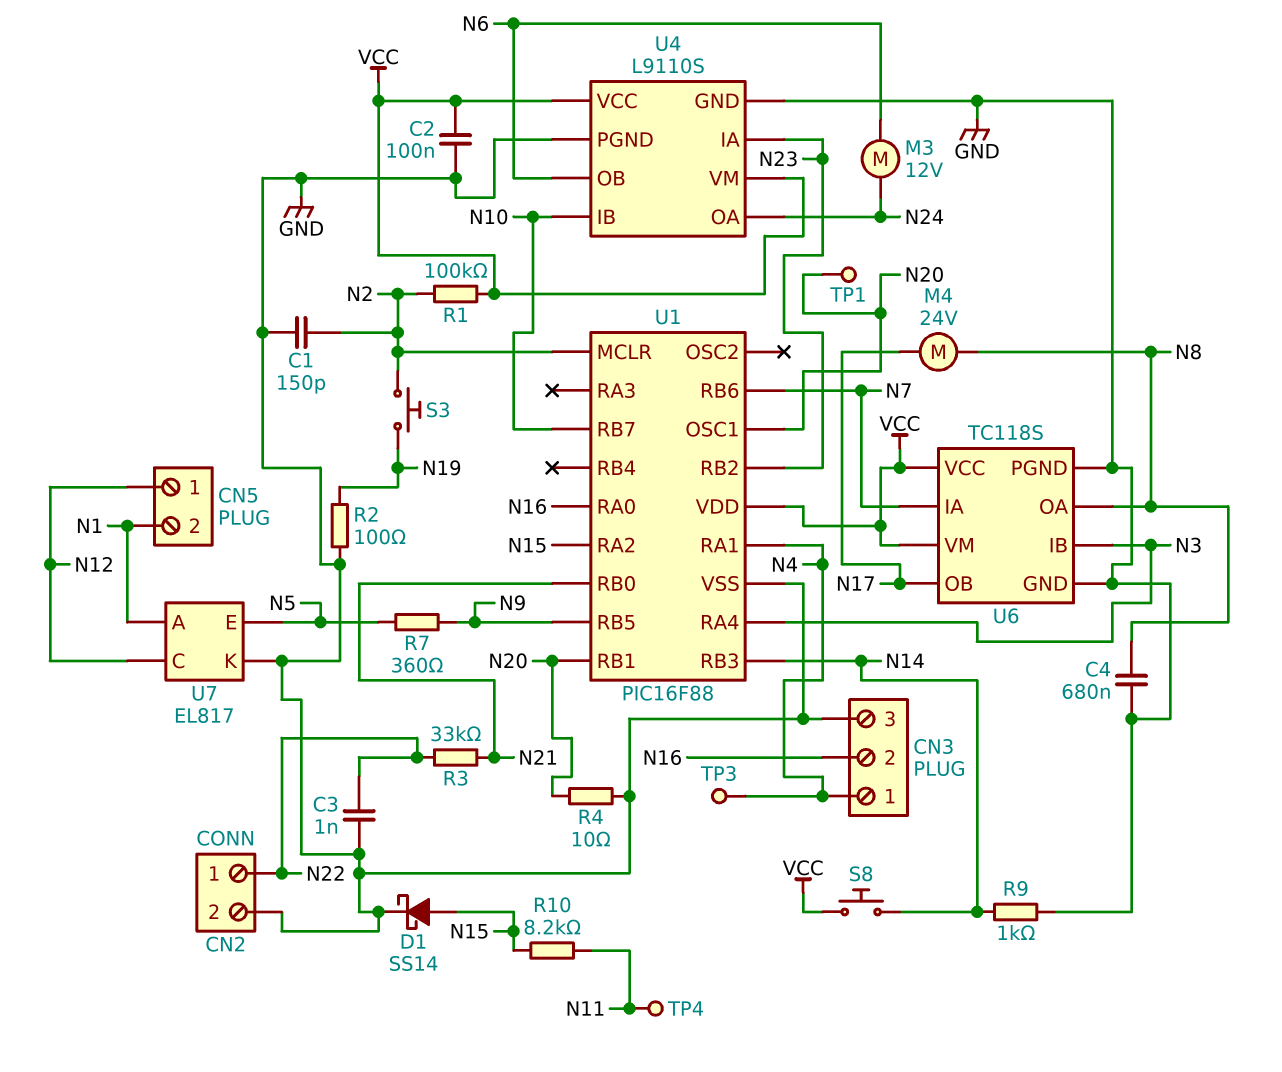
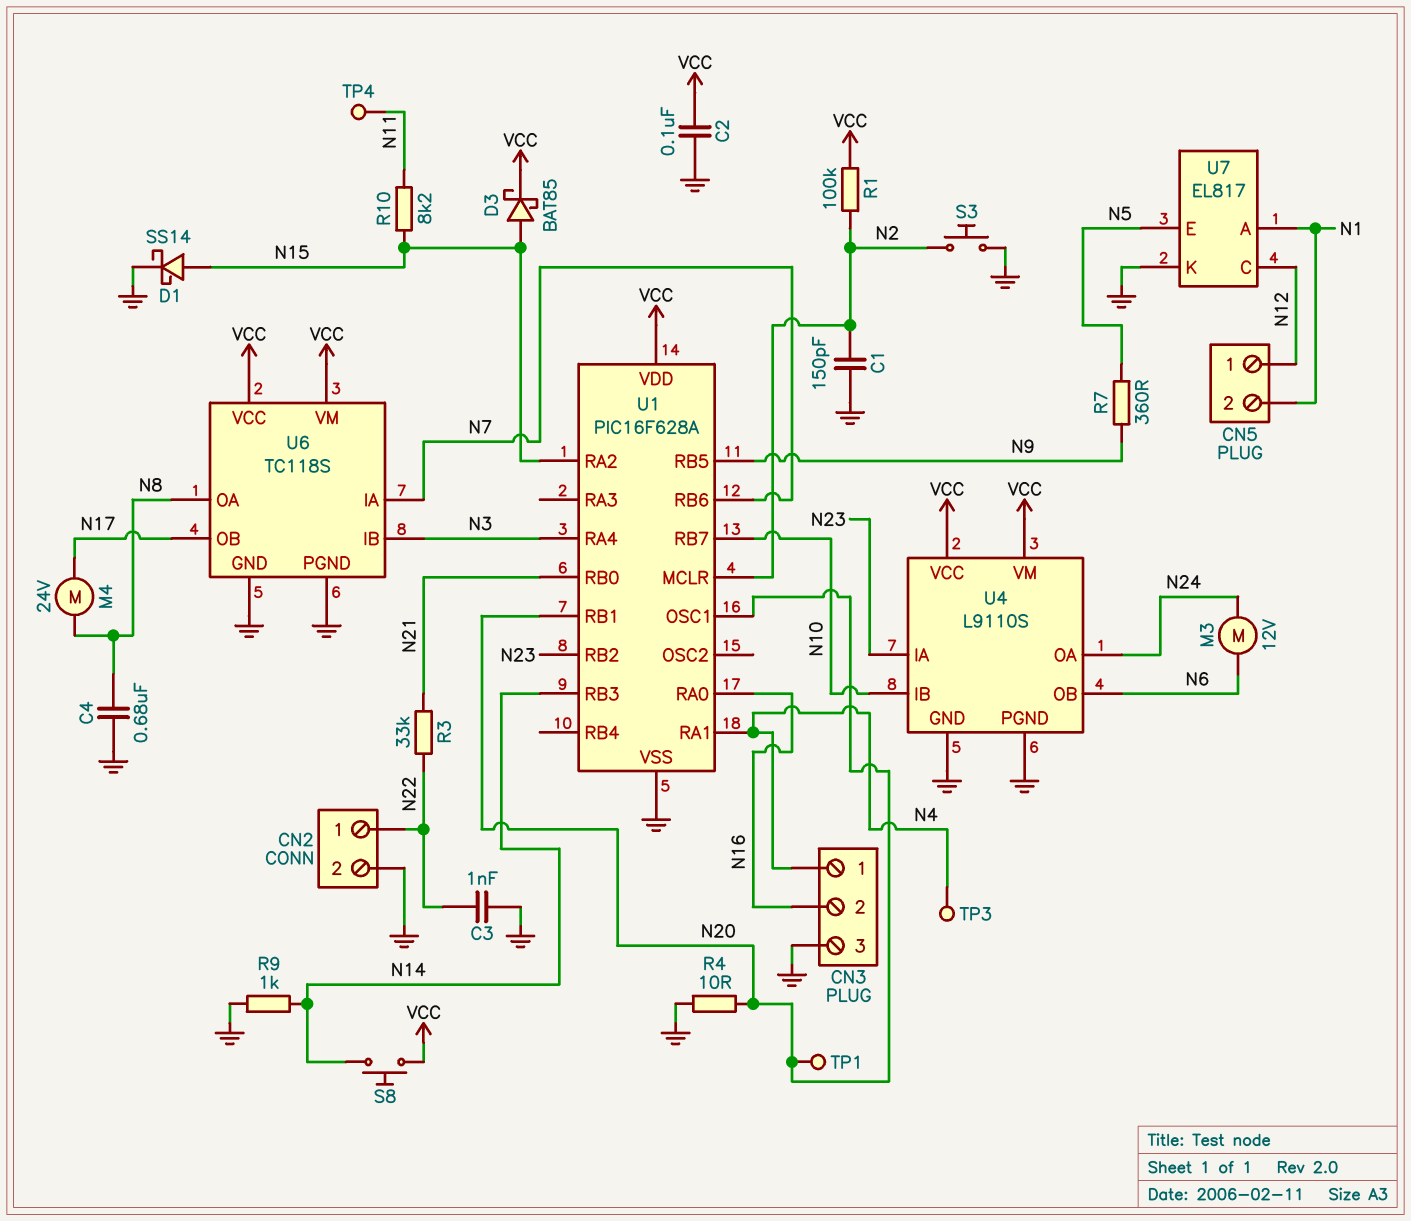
D3: none -> schottky BAT85 (A N15, K VCC)
R2: 100 (GND, N19) -> none
S3: button (N2, N19) -> button (GND, N2)
U1: PIC16F88 -> PIC16F628A

